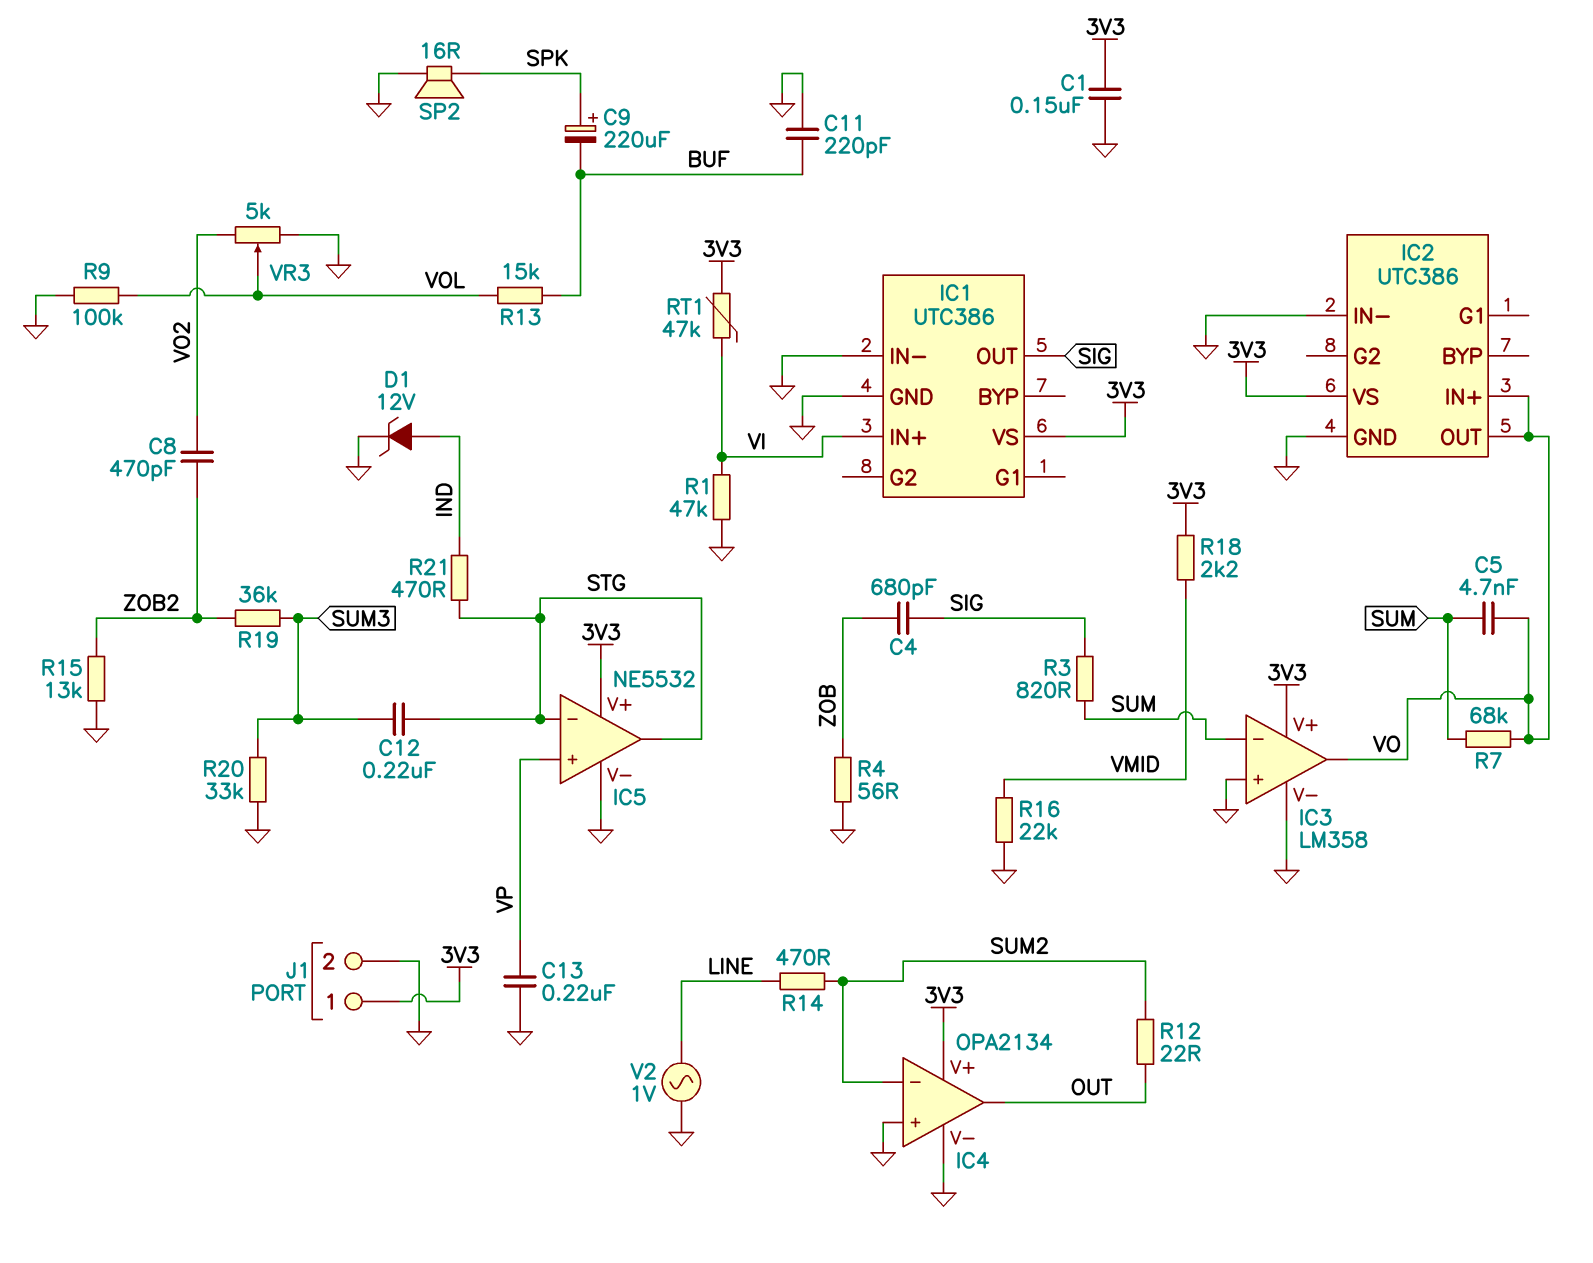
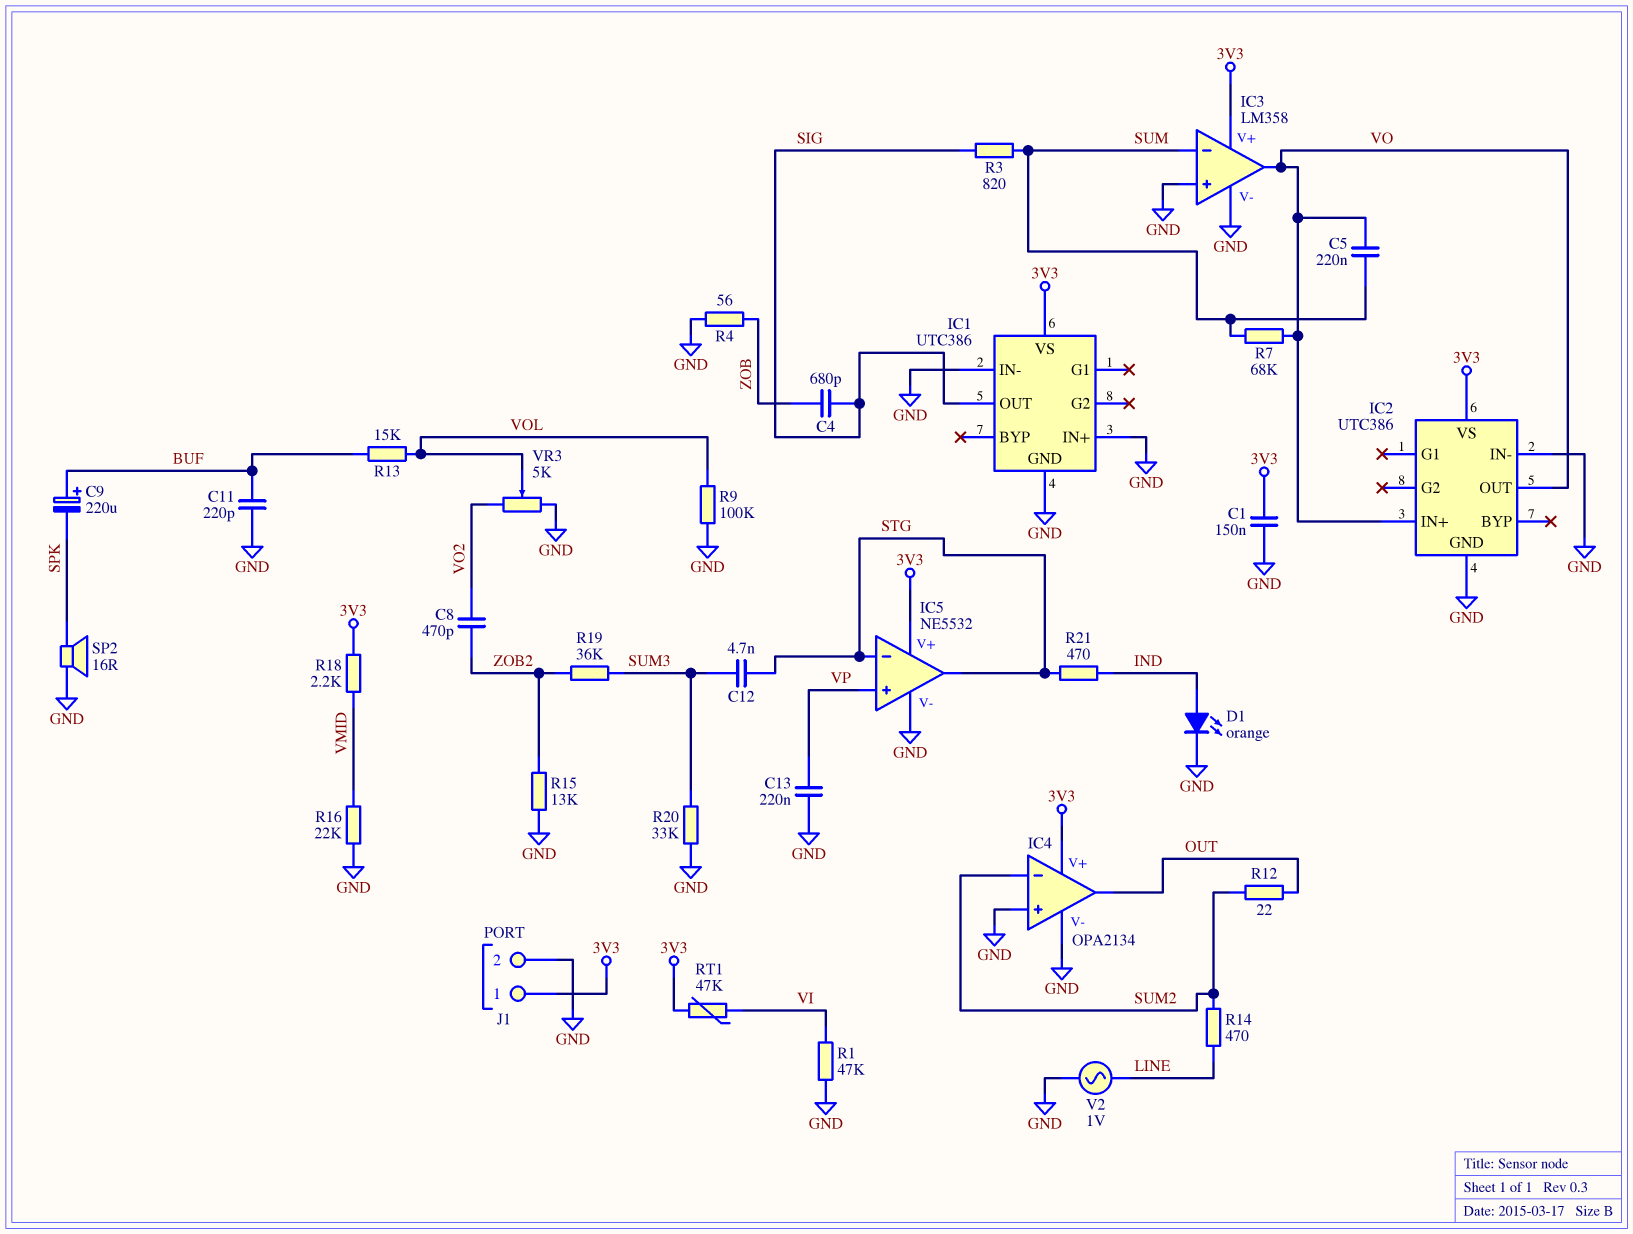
C5: 4.7nF (SUM, VO) -> 220nF (SUM, VO)
C9: 220uF (plus SPK, minus BUF) -> 220uF (plus BUF, minus SPK)
C12: 220nF (STG, SUM3) -> 4.7nF (STG, SUM3)
D1: zener 12V (A IND, K GND) -> LED orange (A IND, K GND)
IC1 pin IN+: VI -> GND

